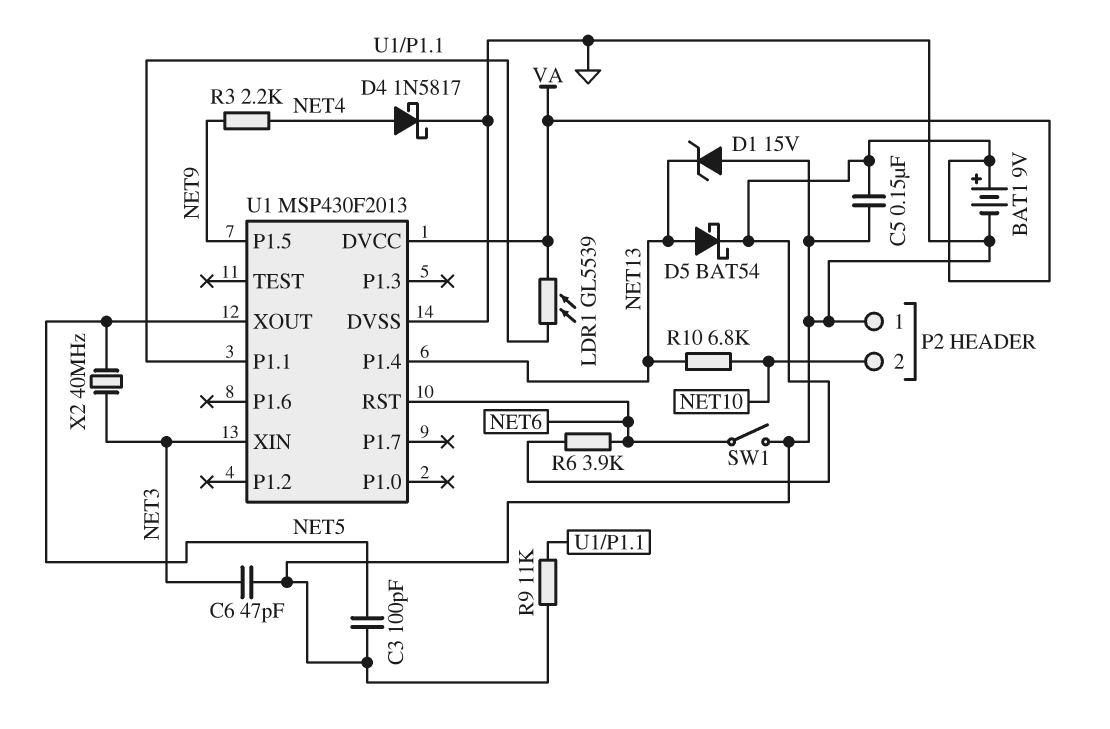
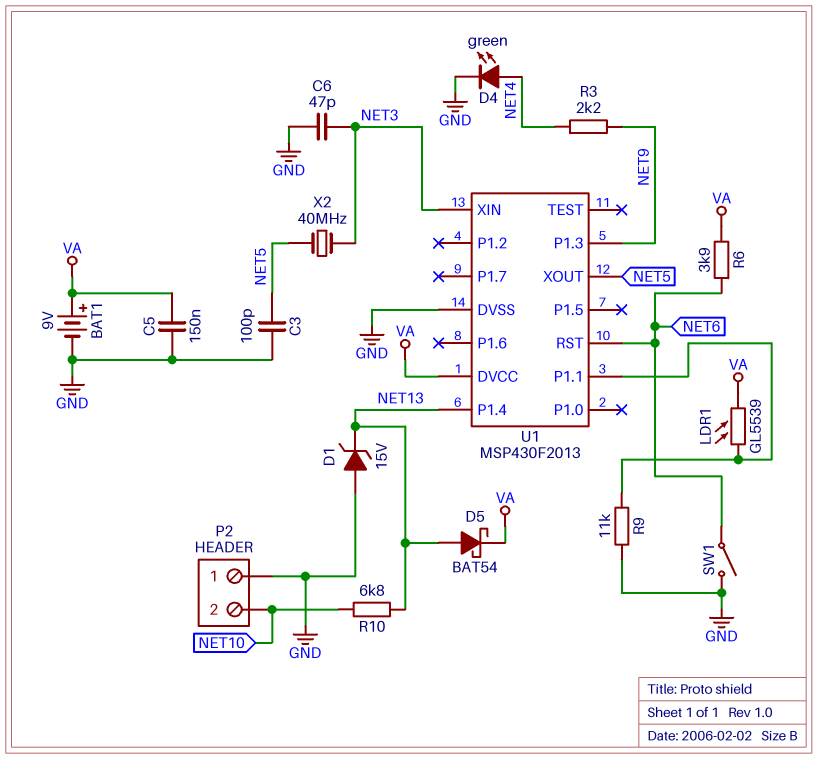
D4: schottky 1N5817 (A NET4, K GND) -> LED green (A NET4, K GND)
U1 pin P1.3: none -> NET9
U1 pin P1.5: NET9 -> none

